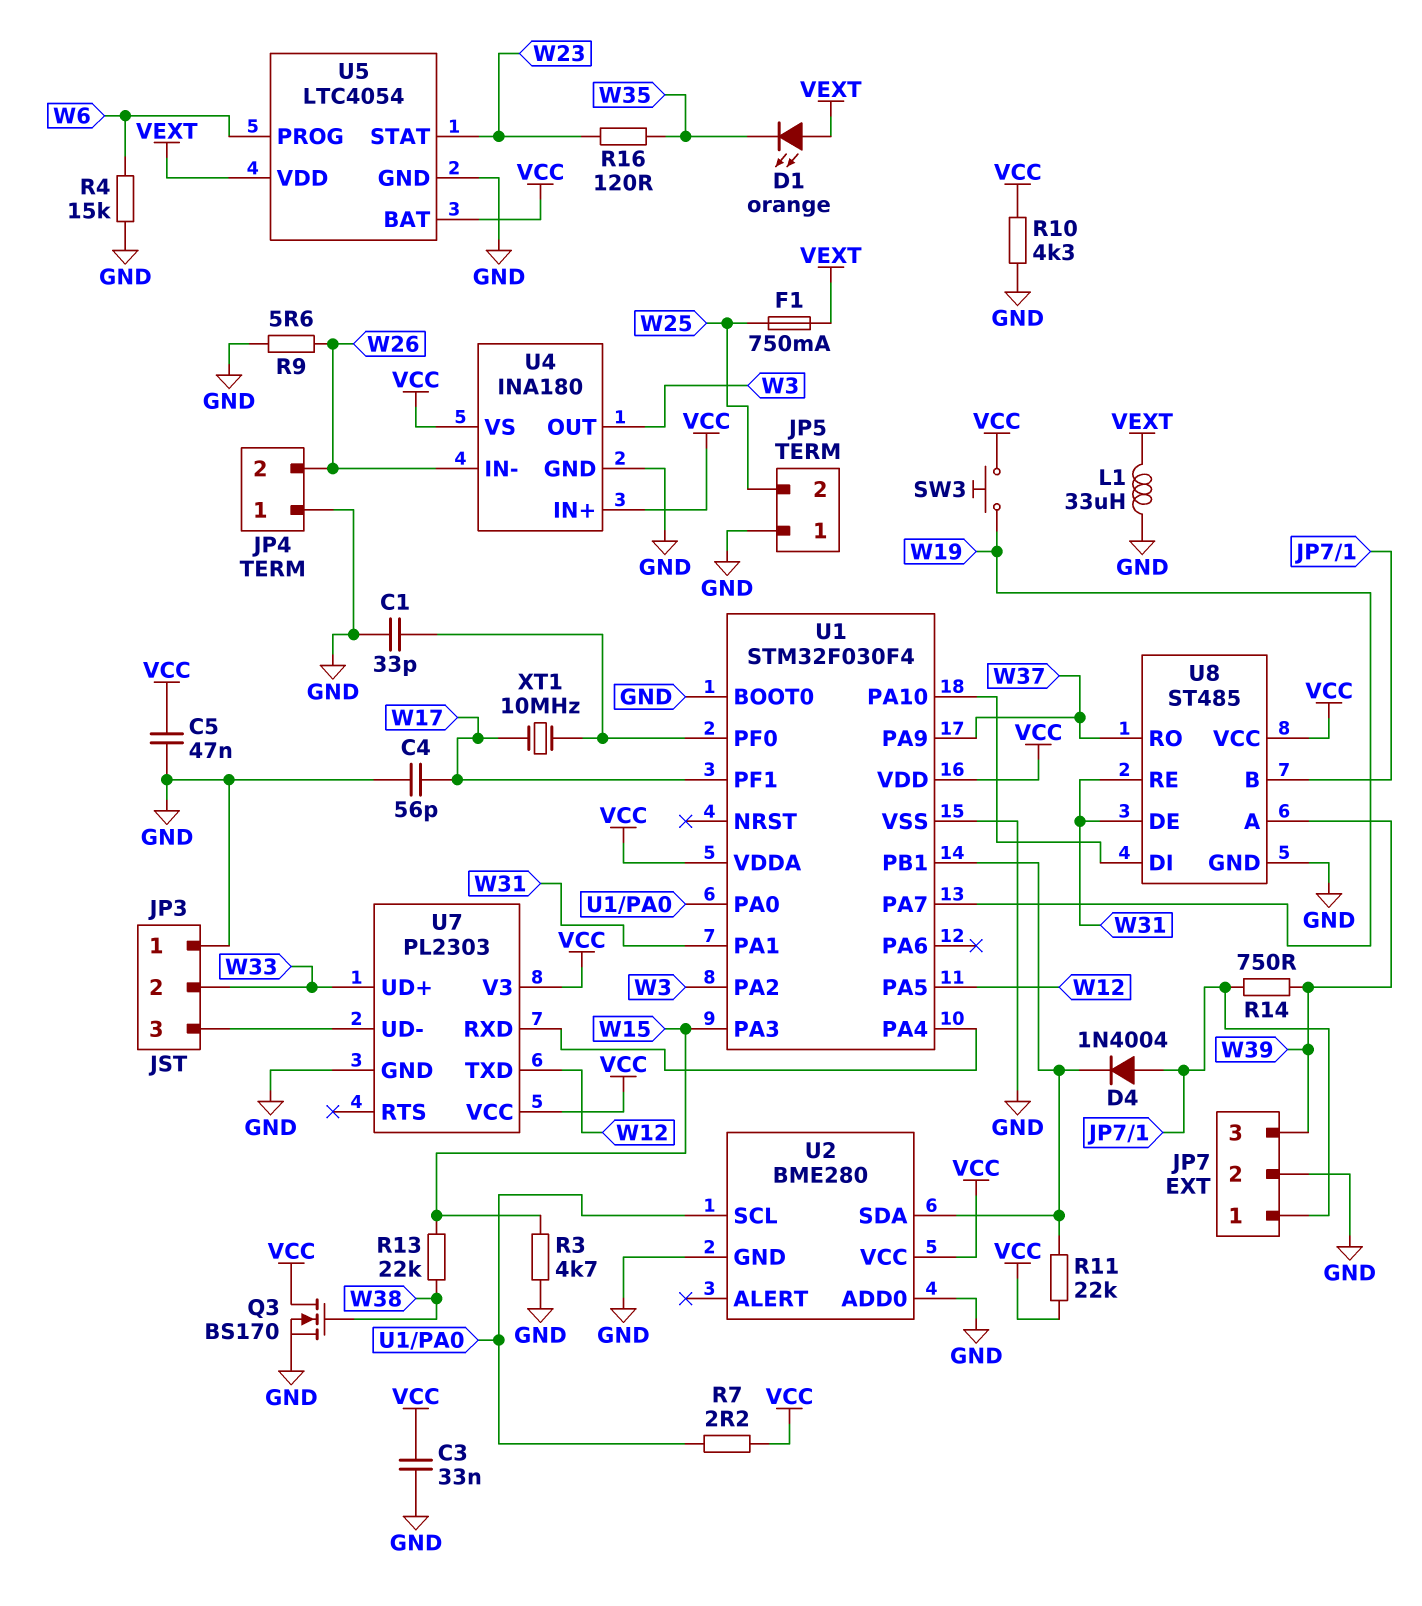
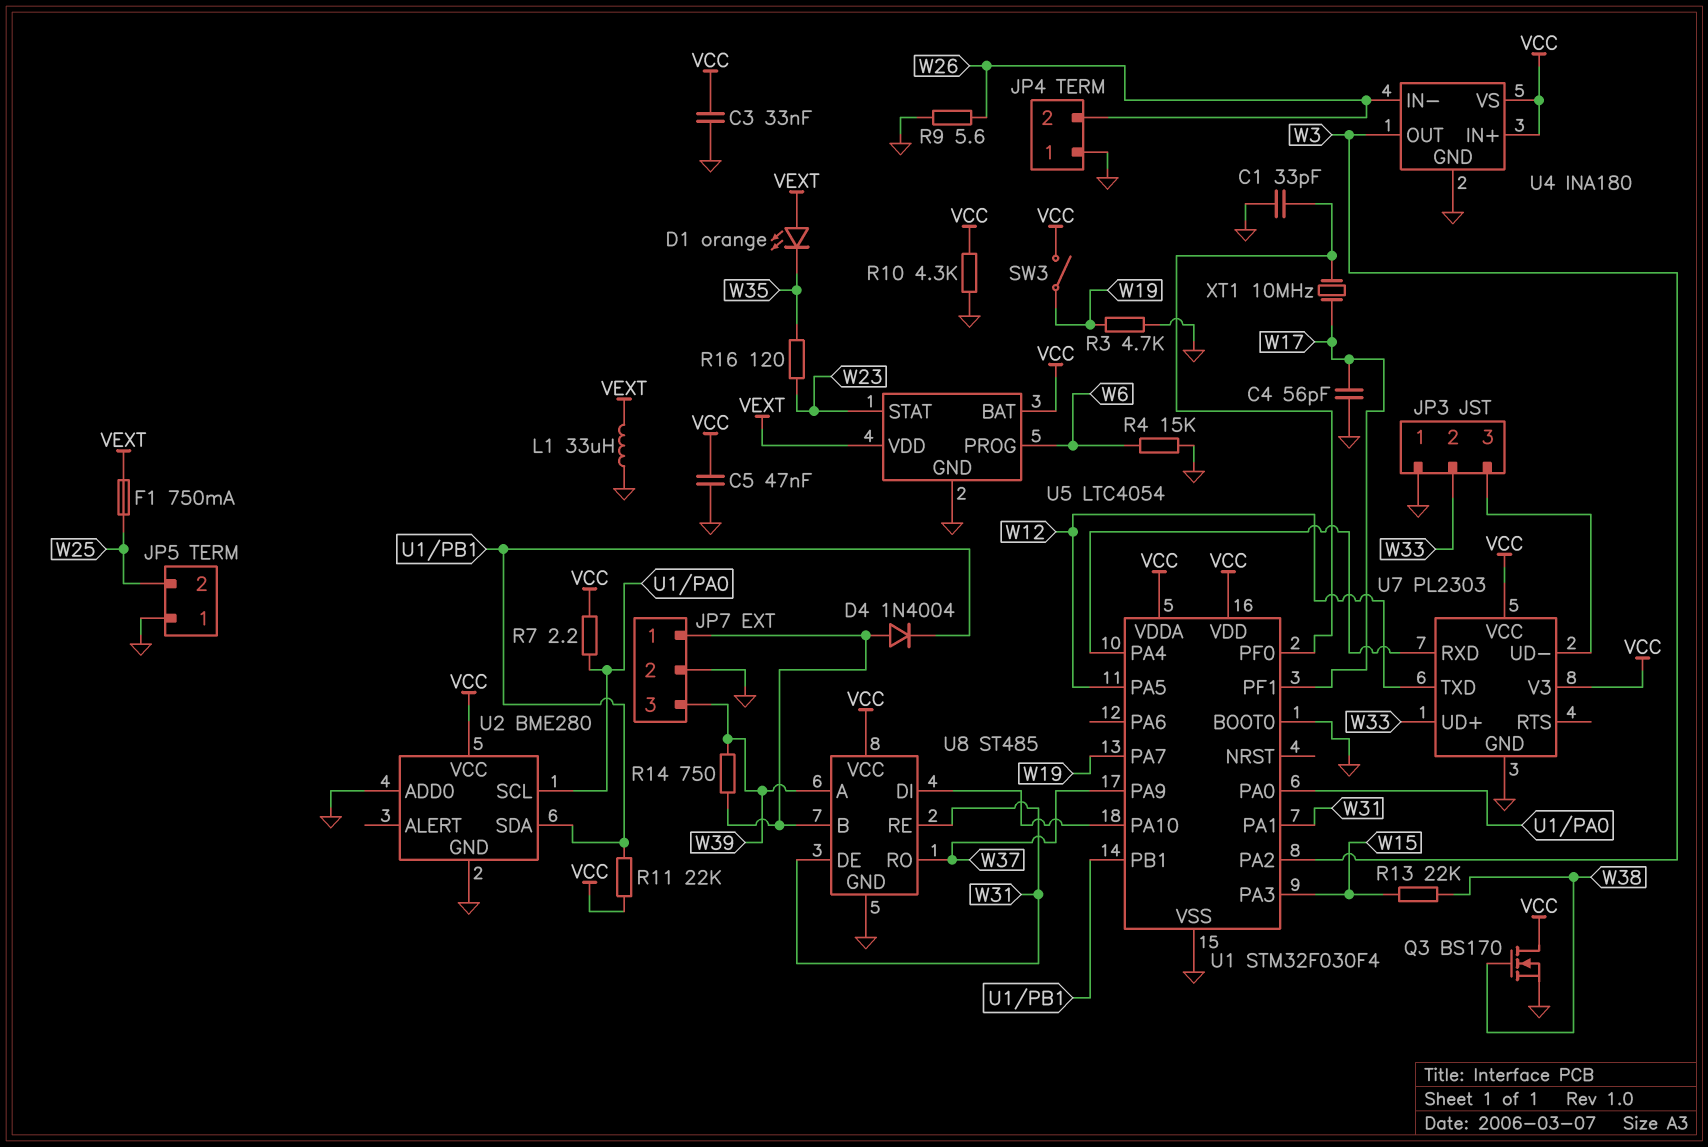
R3: 4.7k (GND, W15) -> 4.7k (GND, W19)
SW3: button (VCC, W19) -> switch (VCC, W19)

